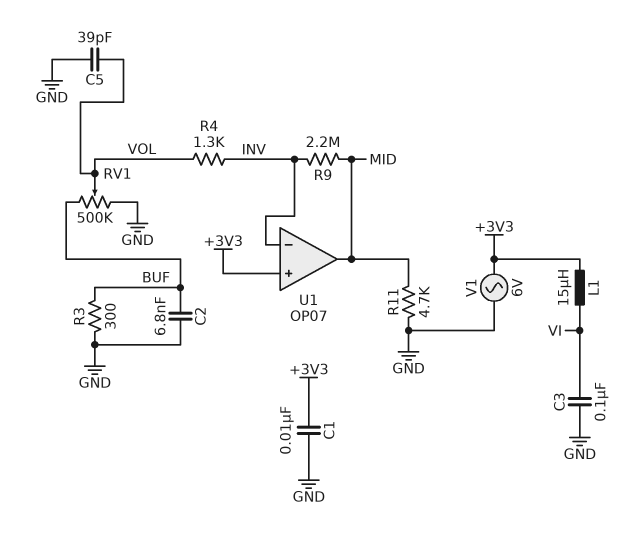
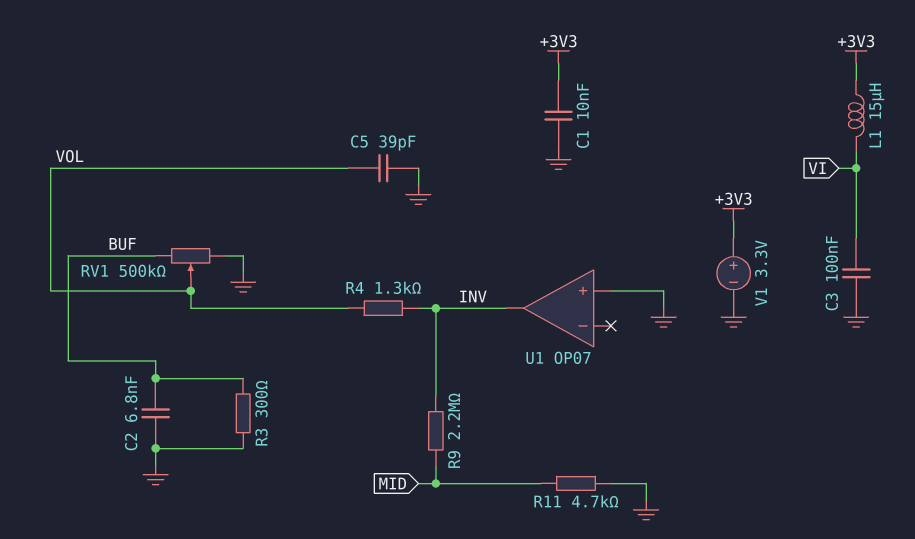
U1 pin in+: +3V3 -> GND
U1 pin in-: INV -> none
U1 pin out: MID -> INV
V1: AC 6V (+3V3, GND) -> 3.3V (plus +3V3, minus GND)

